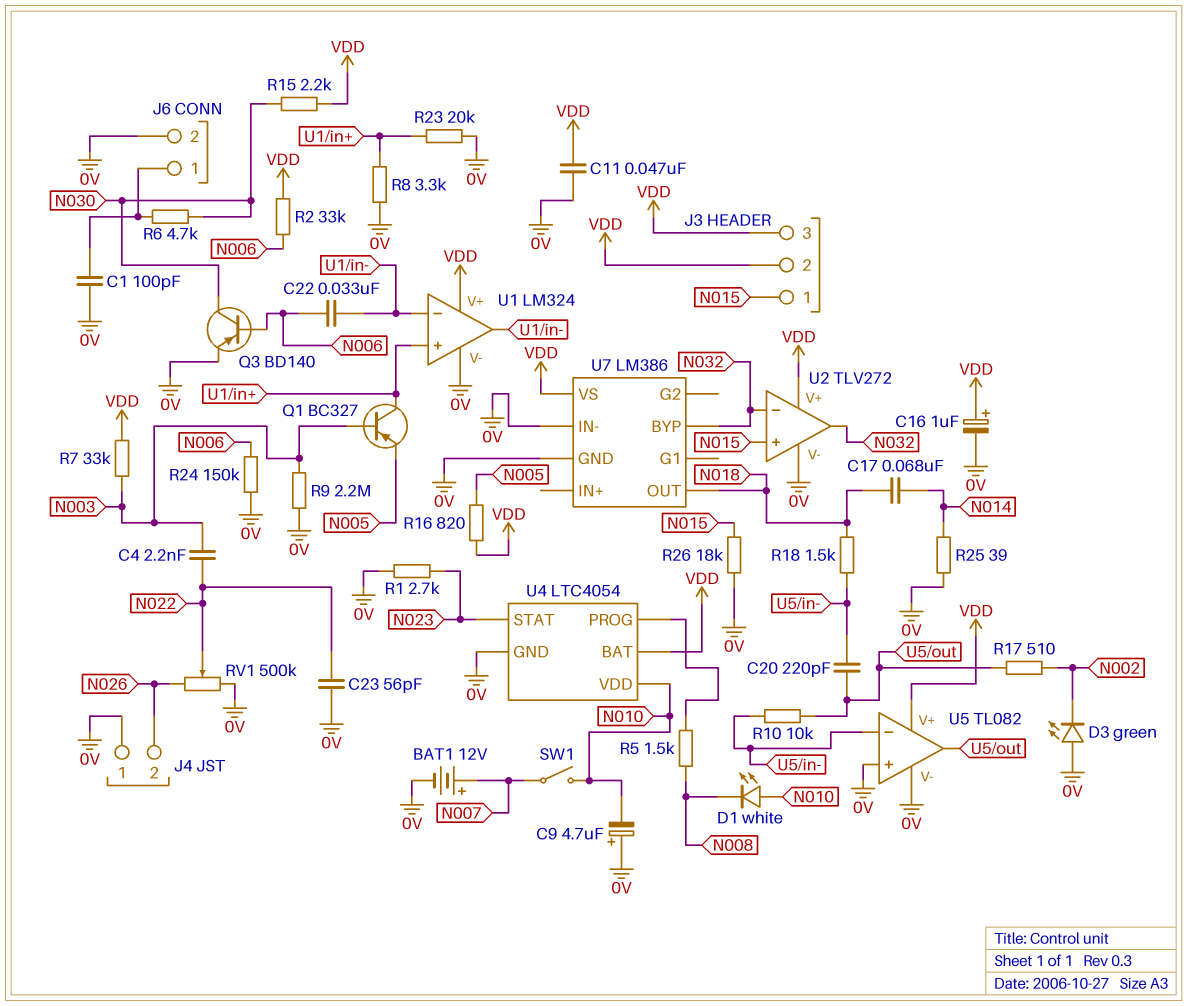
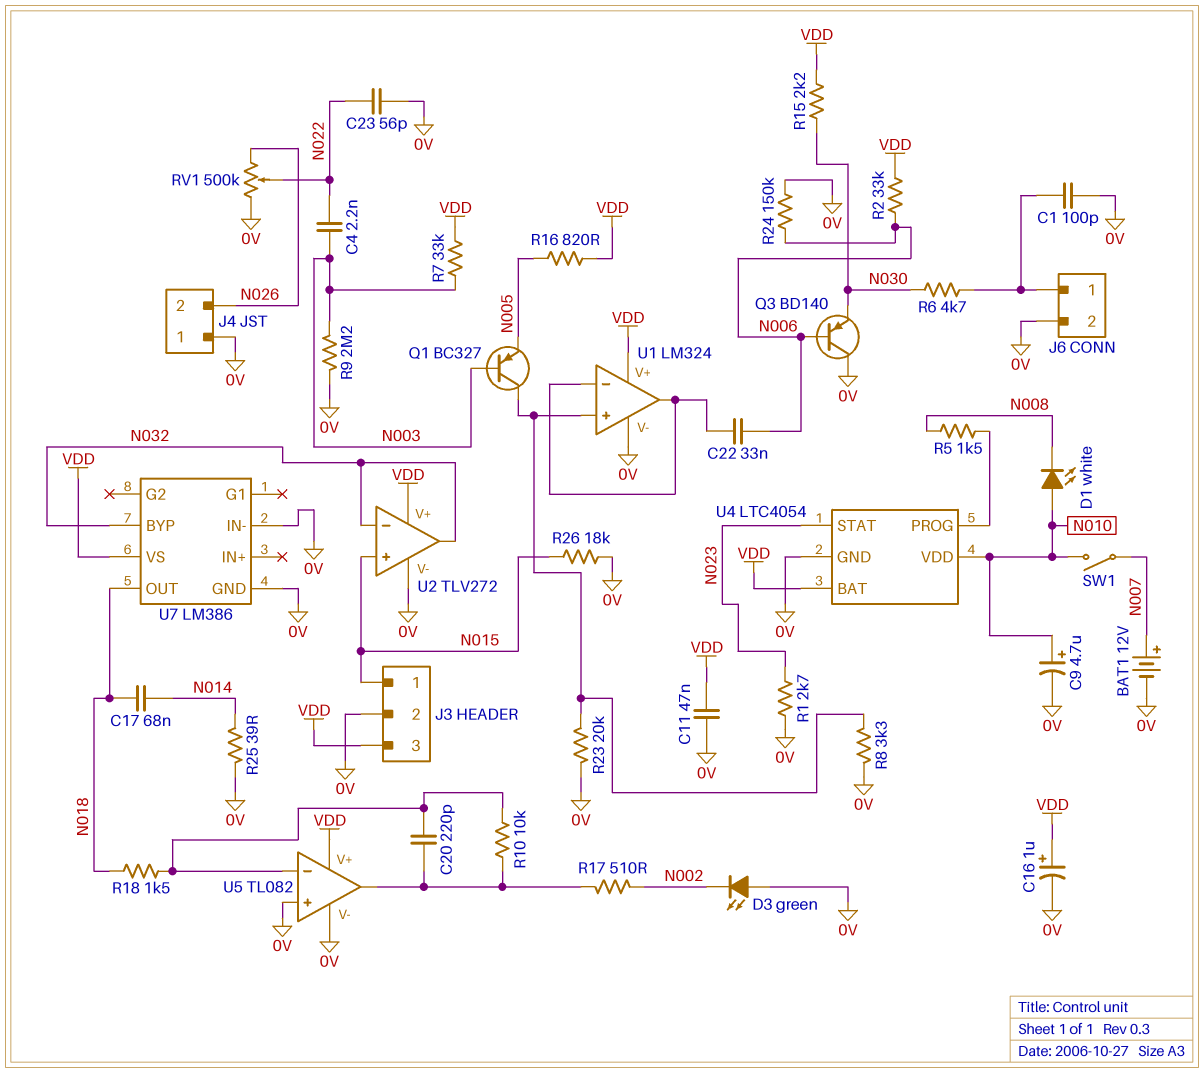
C9: 4.7uF (plus 0V, minus N010) -> 4.7uF (plus N010, minus 0V)
J3 pin 2: VDD -> 0V
Q3: PNP BD140 (B N006, C N030, E 0V) -> PNP BD140 (B N006, C 0V, E N030)

